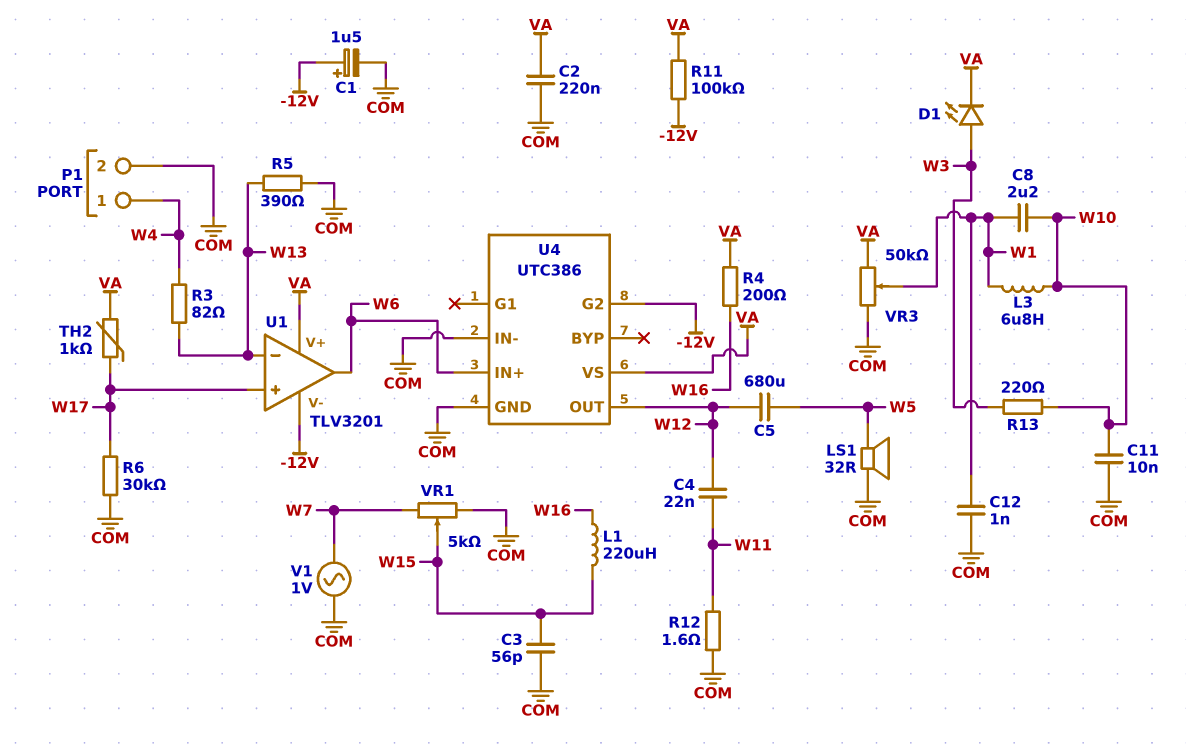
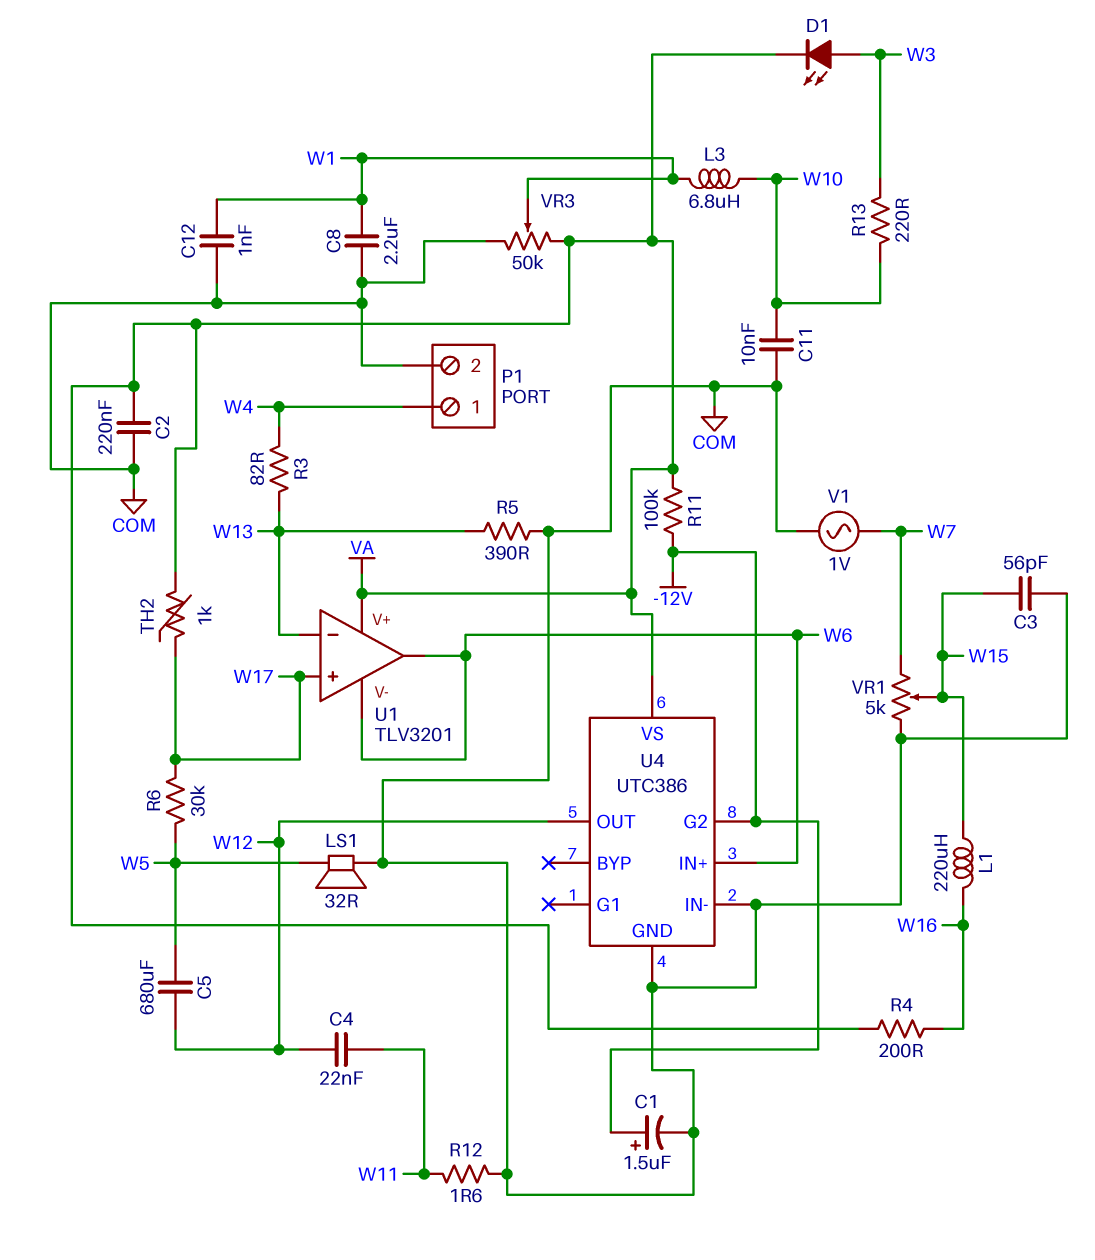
C8: 2.2uF (W1, W10) -> 2.2uF (COM, W1)
R6: 30k (COM, W17) -> 30k (W5, W17)
U1 pin V-: -12V -> W6

